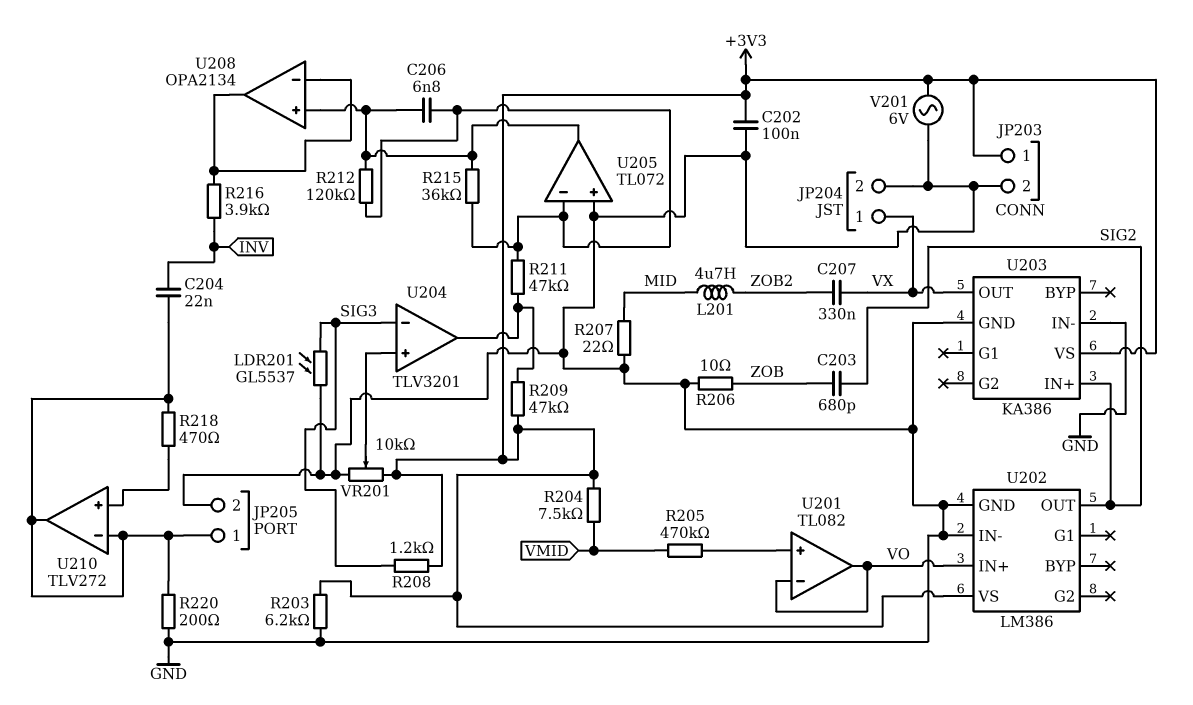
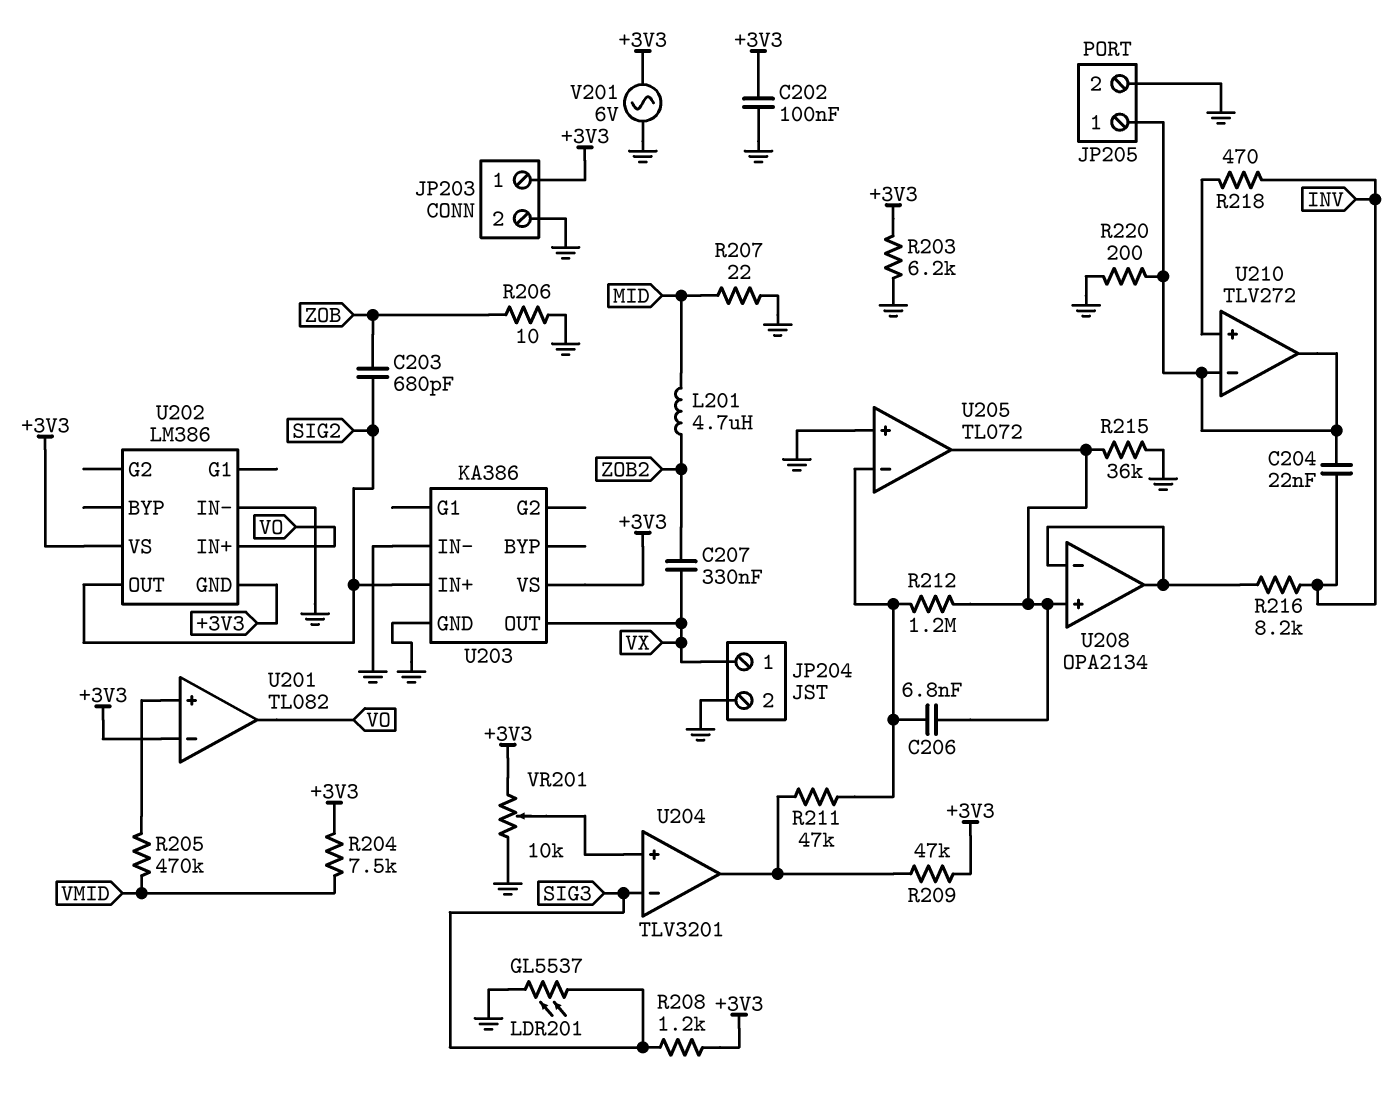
R212: 120k (U205/in-, U205/out) -> 1.2M (U205/in-, U205/out)
R215: 36k (U205/in-, U205/out) -> 36k (GND, U205/out)
R216: 3.9k (INV, U208/in-) -> 8.2k (INV, U208/in-)
R218: 470 (JP205/1, U210/in+) -> 470 (INV, U210/in+)
U201 pin in-: VO -> +3V3
U202 pin GND: GND -> +3V3

